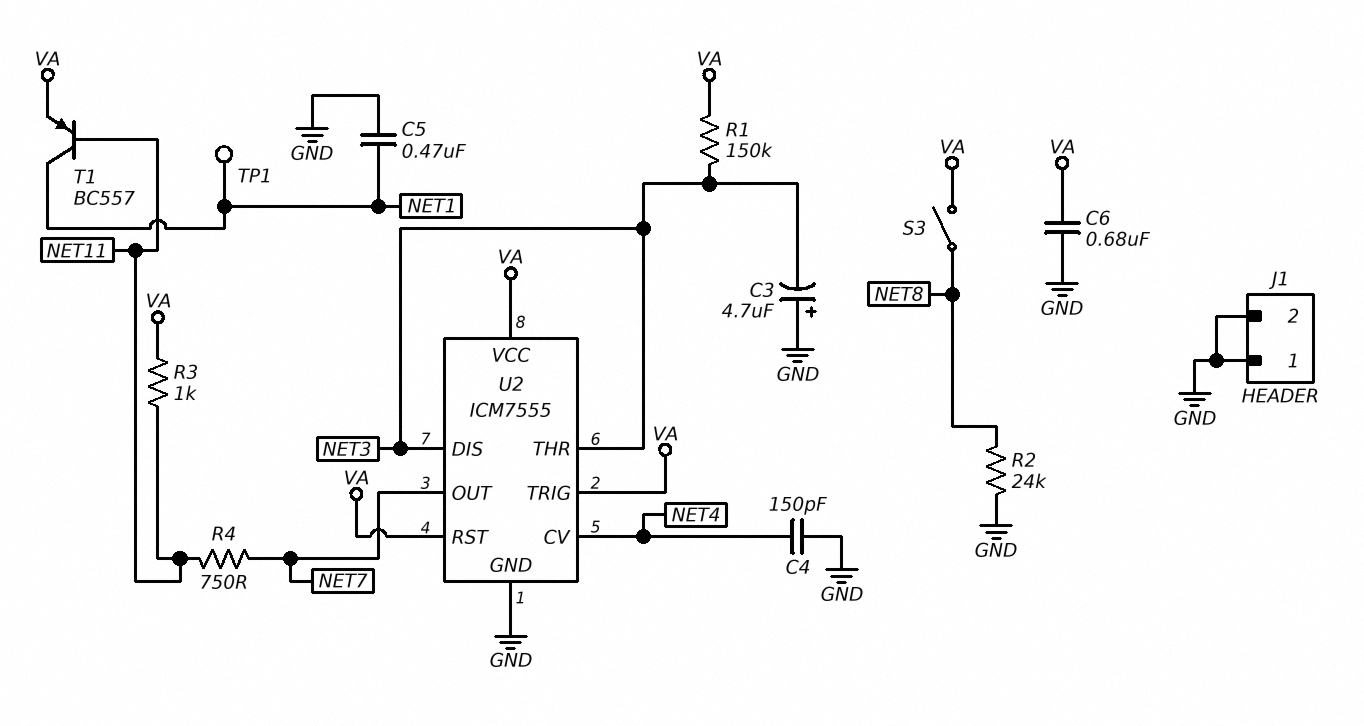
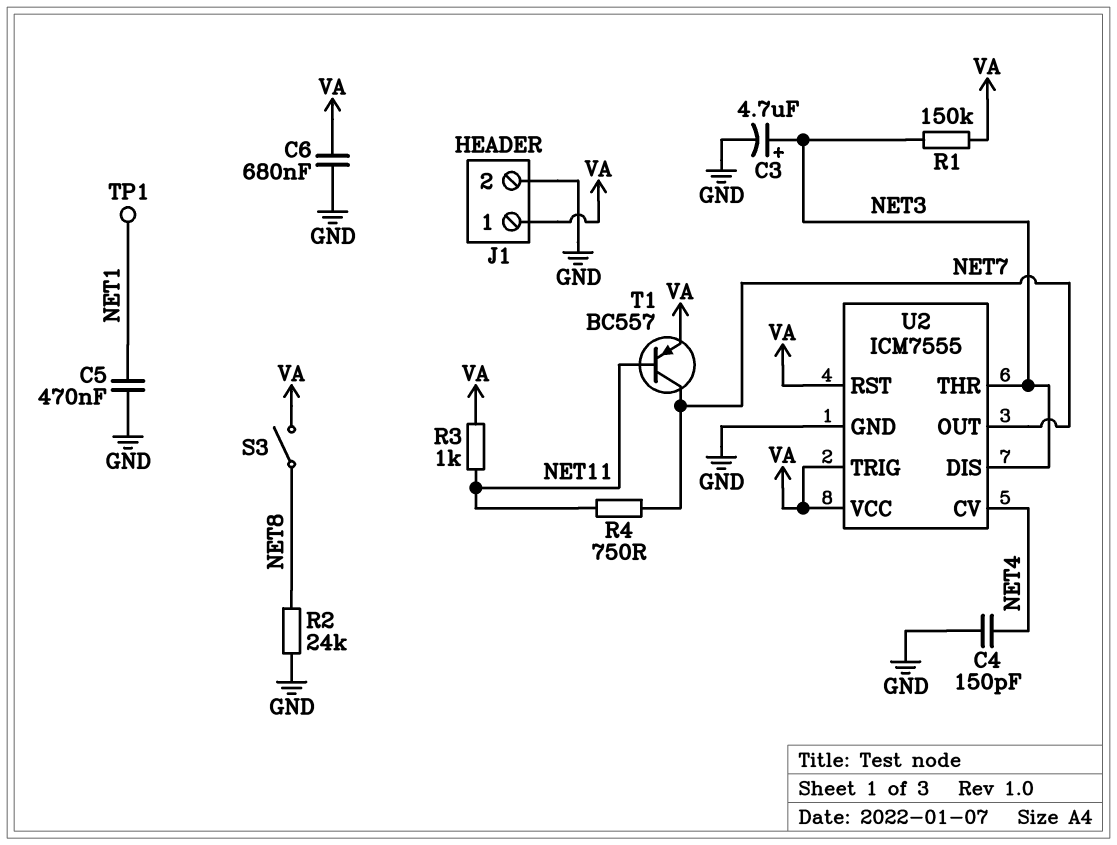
C3: 4.7uF (plus GND, minus NET3) -> 4.7uF (plus NET3, minus GND)
J1 pin 1: GND -> VA
T1: PNP BC557 (B NET11, C NET1, E VA) -> PNP BC557 (B NET11, C NET7, E VA)

